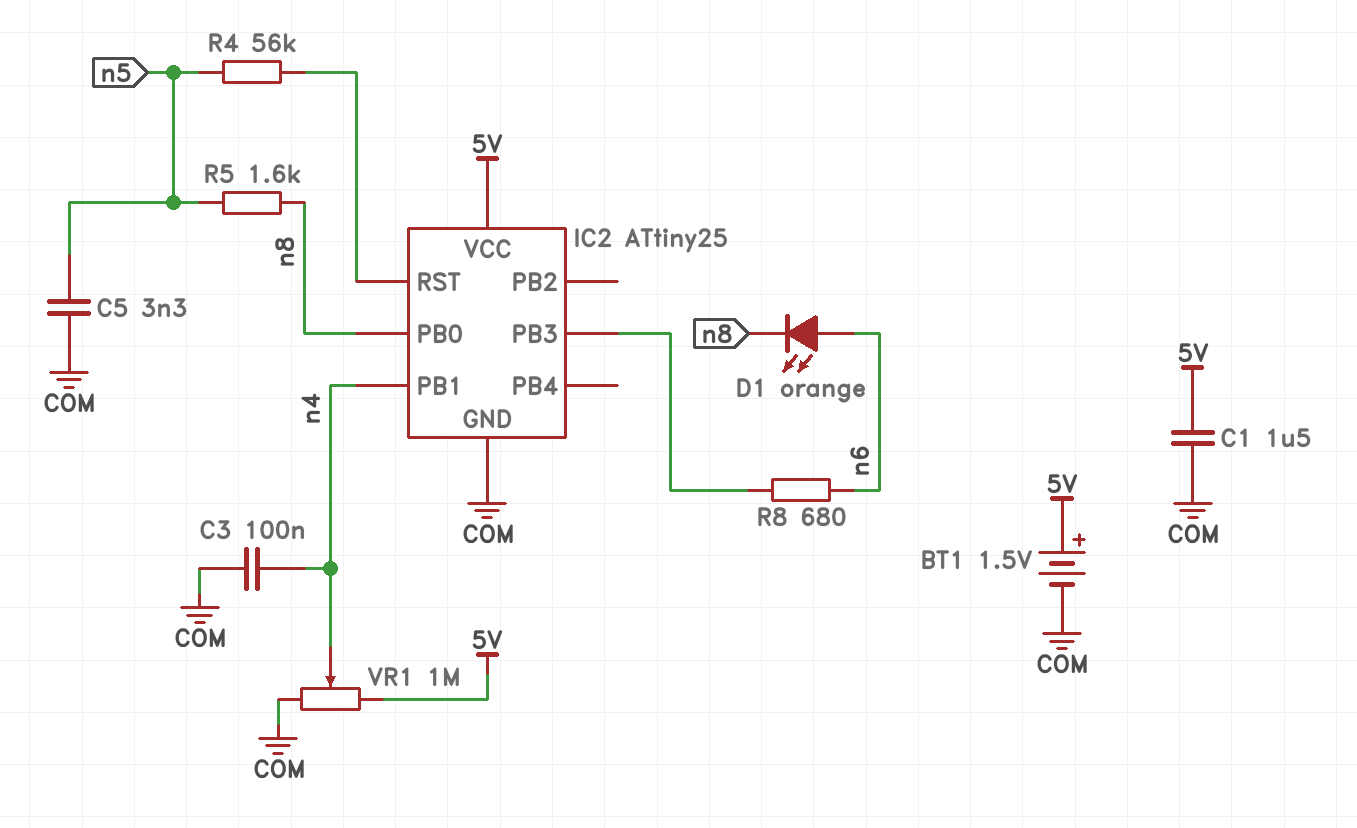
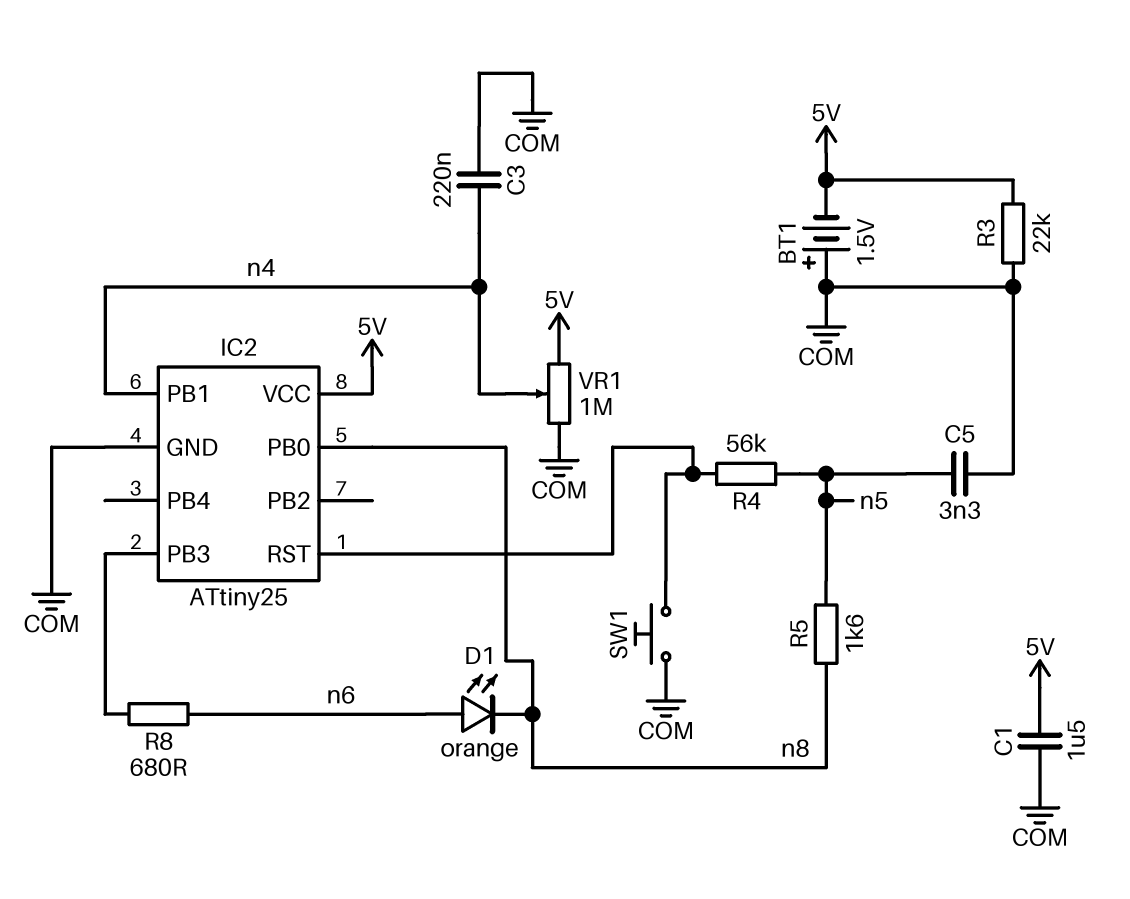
BT1: 1.5V (plus 5V, minus COM) -> 1.5V (plus COM, minus 5V)
C3: 100nF (COM, n4) -> 220nF (COM, n4)
R3: none -> 22k (5V, COM)
SW1: none -> button (COM, IC2/RST)

